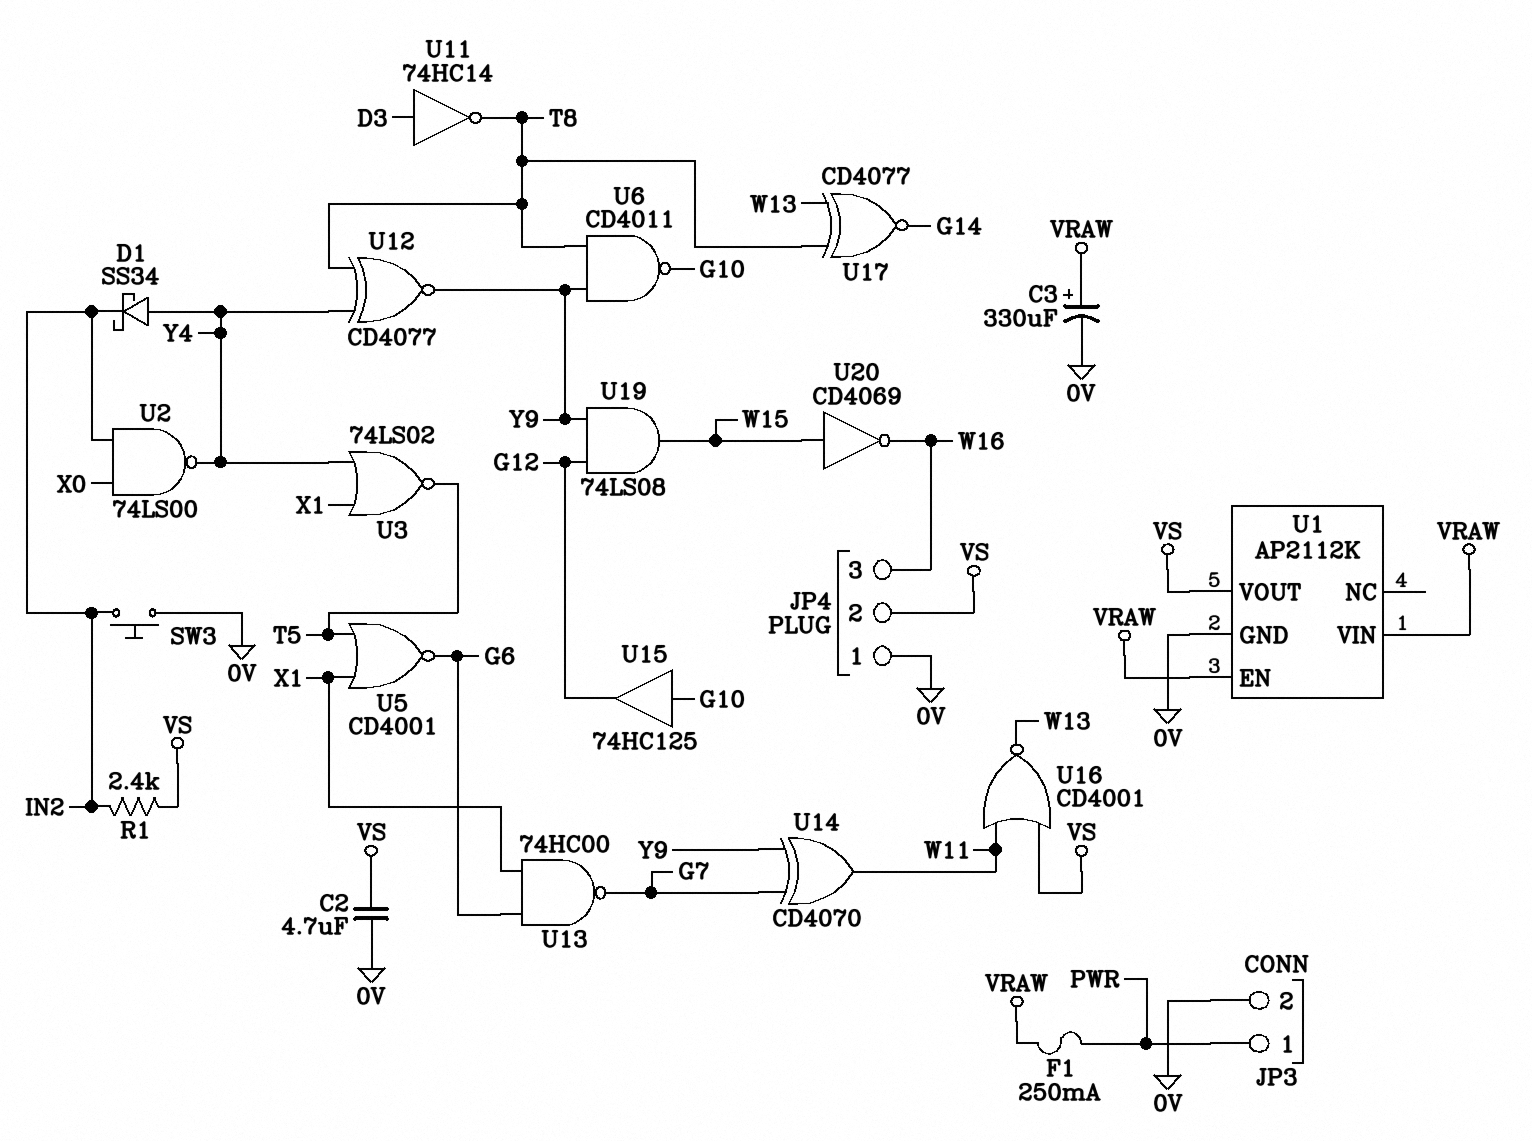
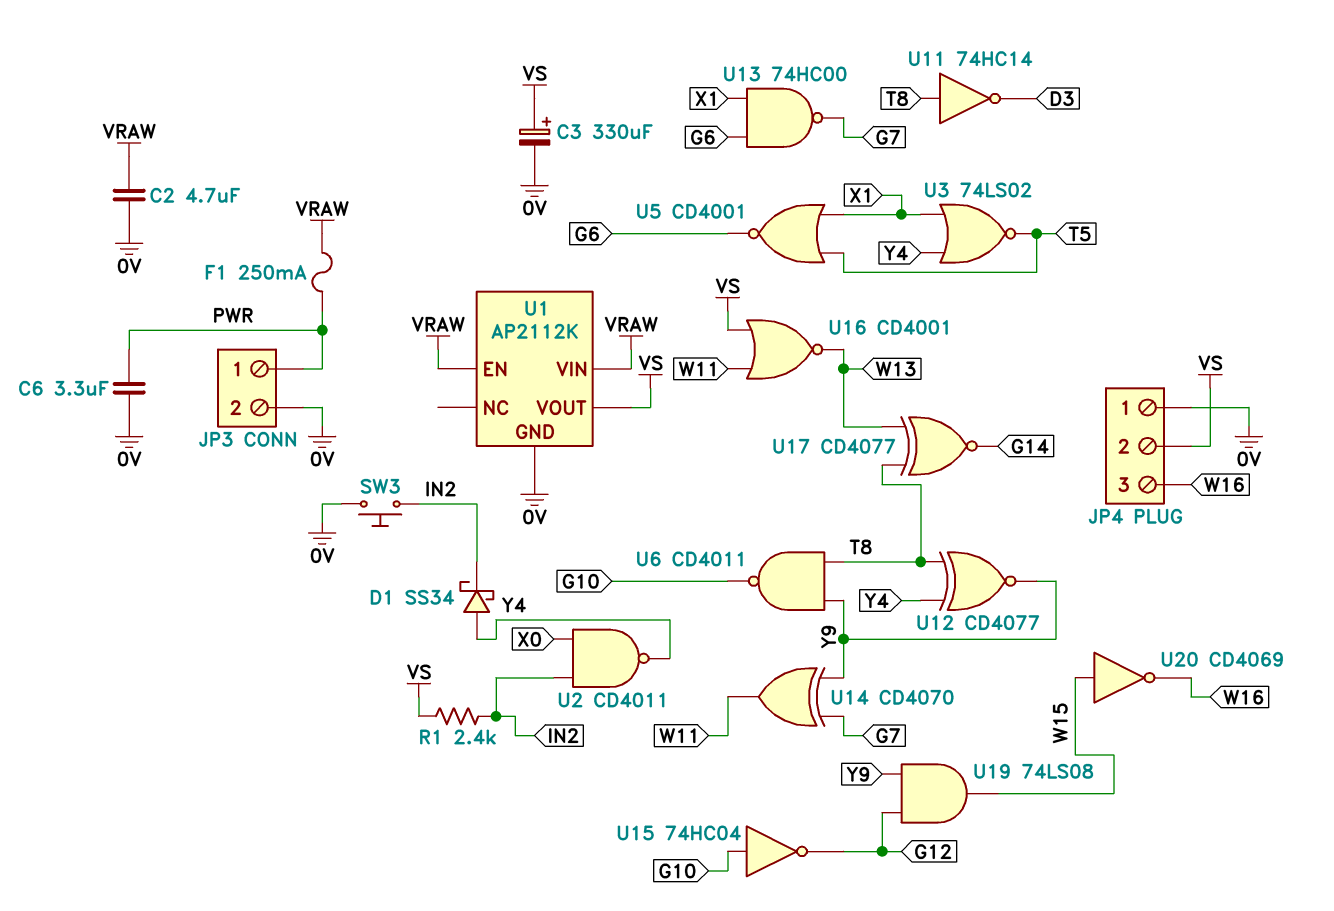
C2: 4.7uF (0V, VS) -> 4.7uF (0V, VRAW)
C3: 330uF (plus VRAW, minus 0V) -> 330uF (plus VS, minus 0V)
C6: none -> 3.3uF (0V, PWR)
U2: NAND 74LS00 (in IN2, in X0, out Y4) -> NAND CD4011 (in IN2, in X0, out Y4)
U11: NOT 74HC14 (in D3, out T8) -> NOT 74HC14 (in T8, out D3)
U15: buffer 74HC125 (in G10, out G12) -> NOT 74HC04 (in G10, out G12)

